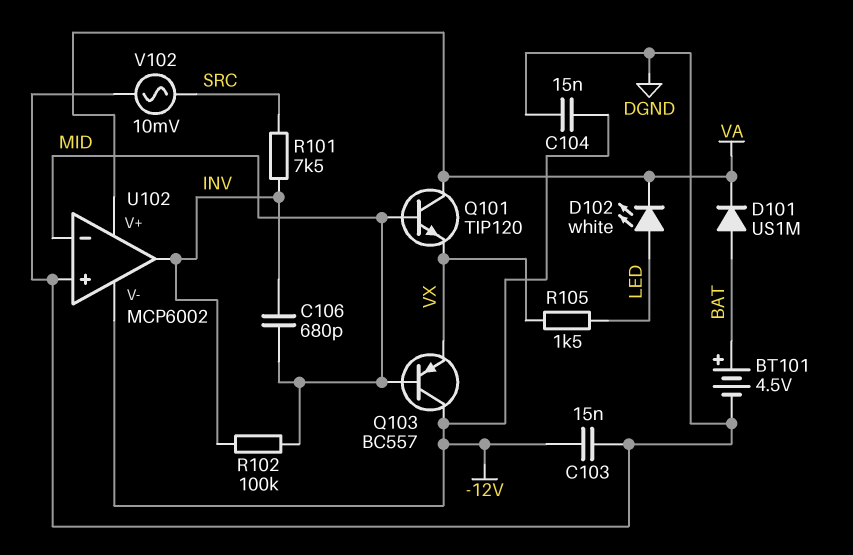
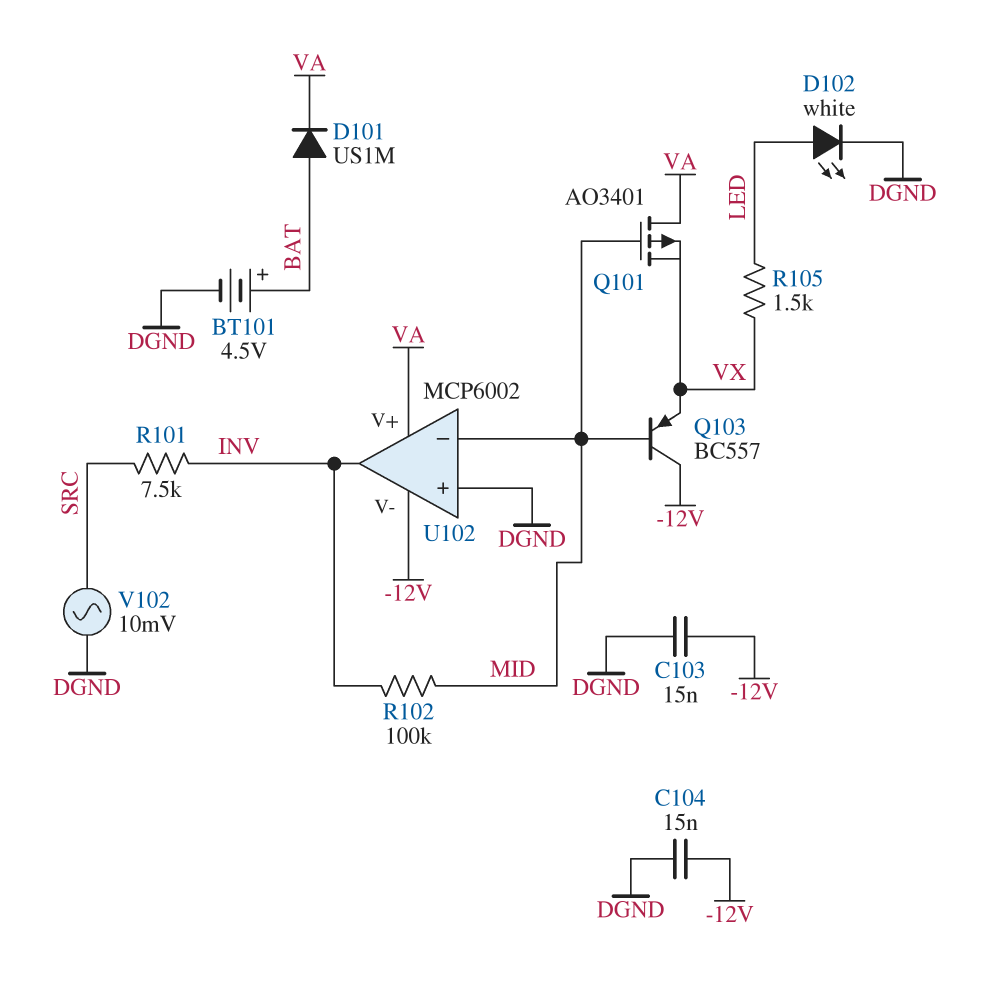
C106: 680pF (INV, MID) -> none
D102: LED white (A LED, K VA) -> LED white (A LED, K DGND)
Q101: NPN TIP120 (B MID, C VA, E VX) -> PMOS AO3401 (G MID, D VA, S VX)

